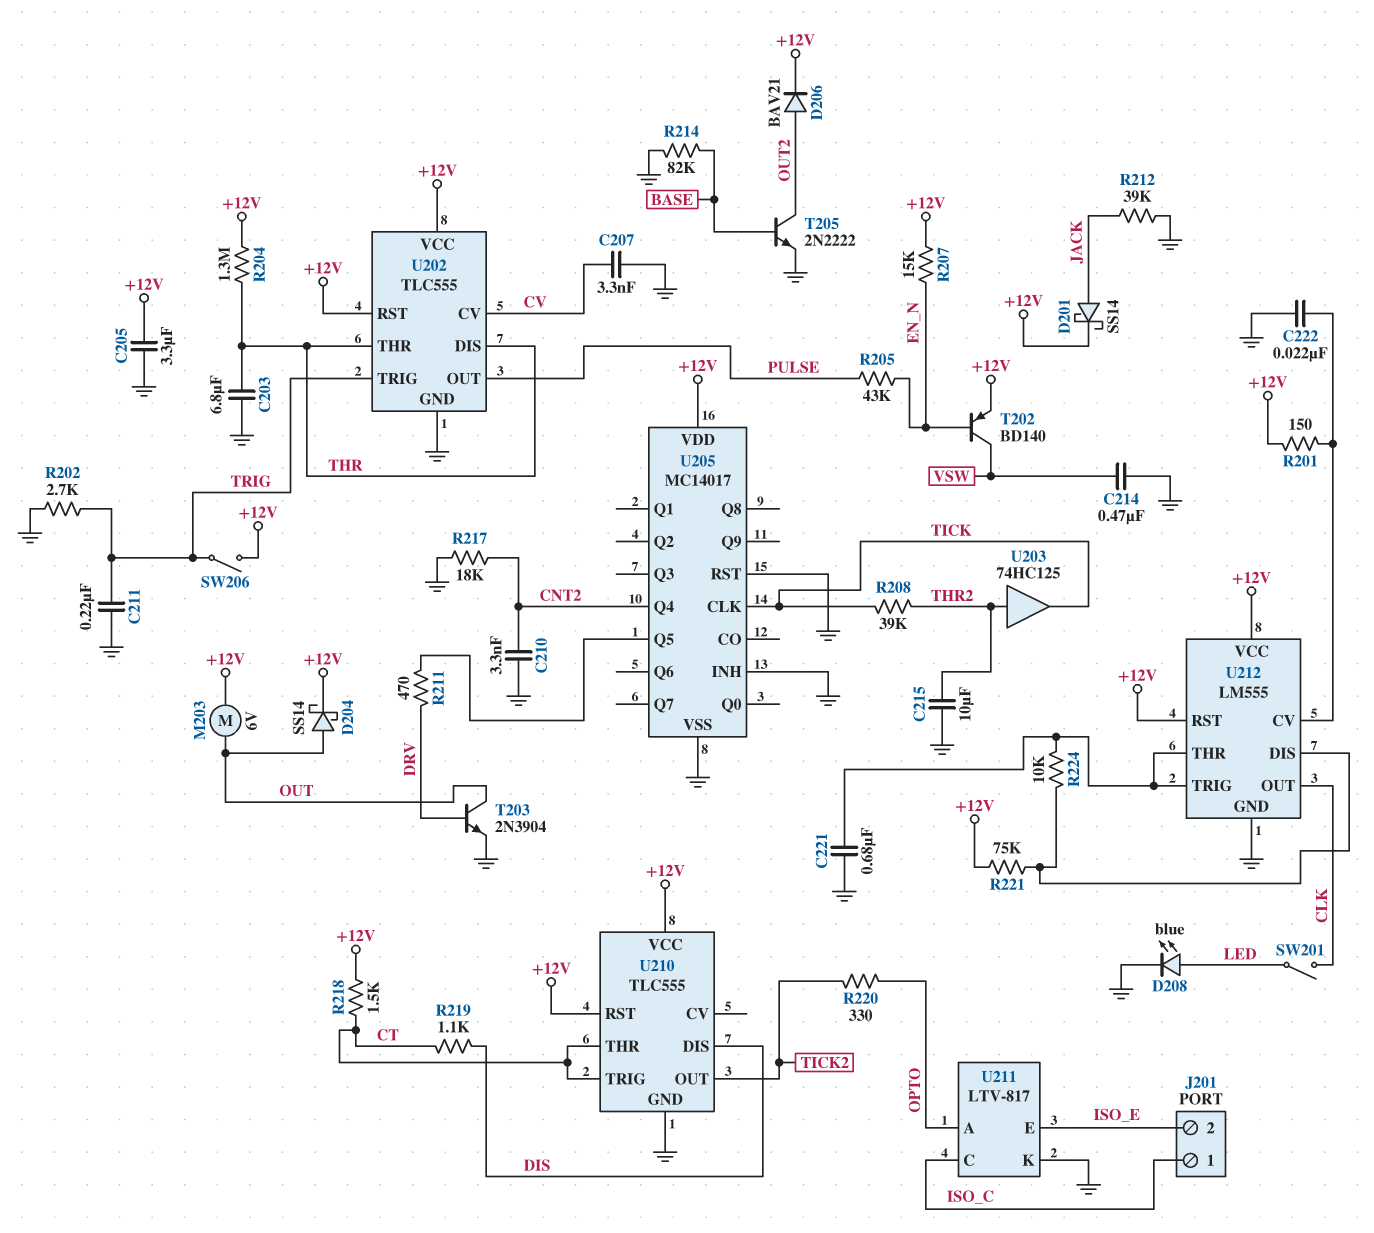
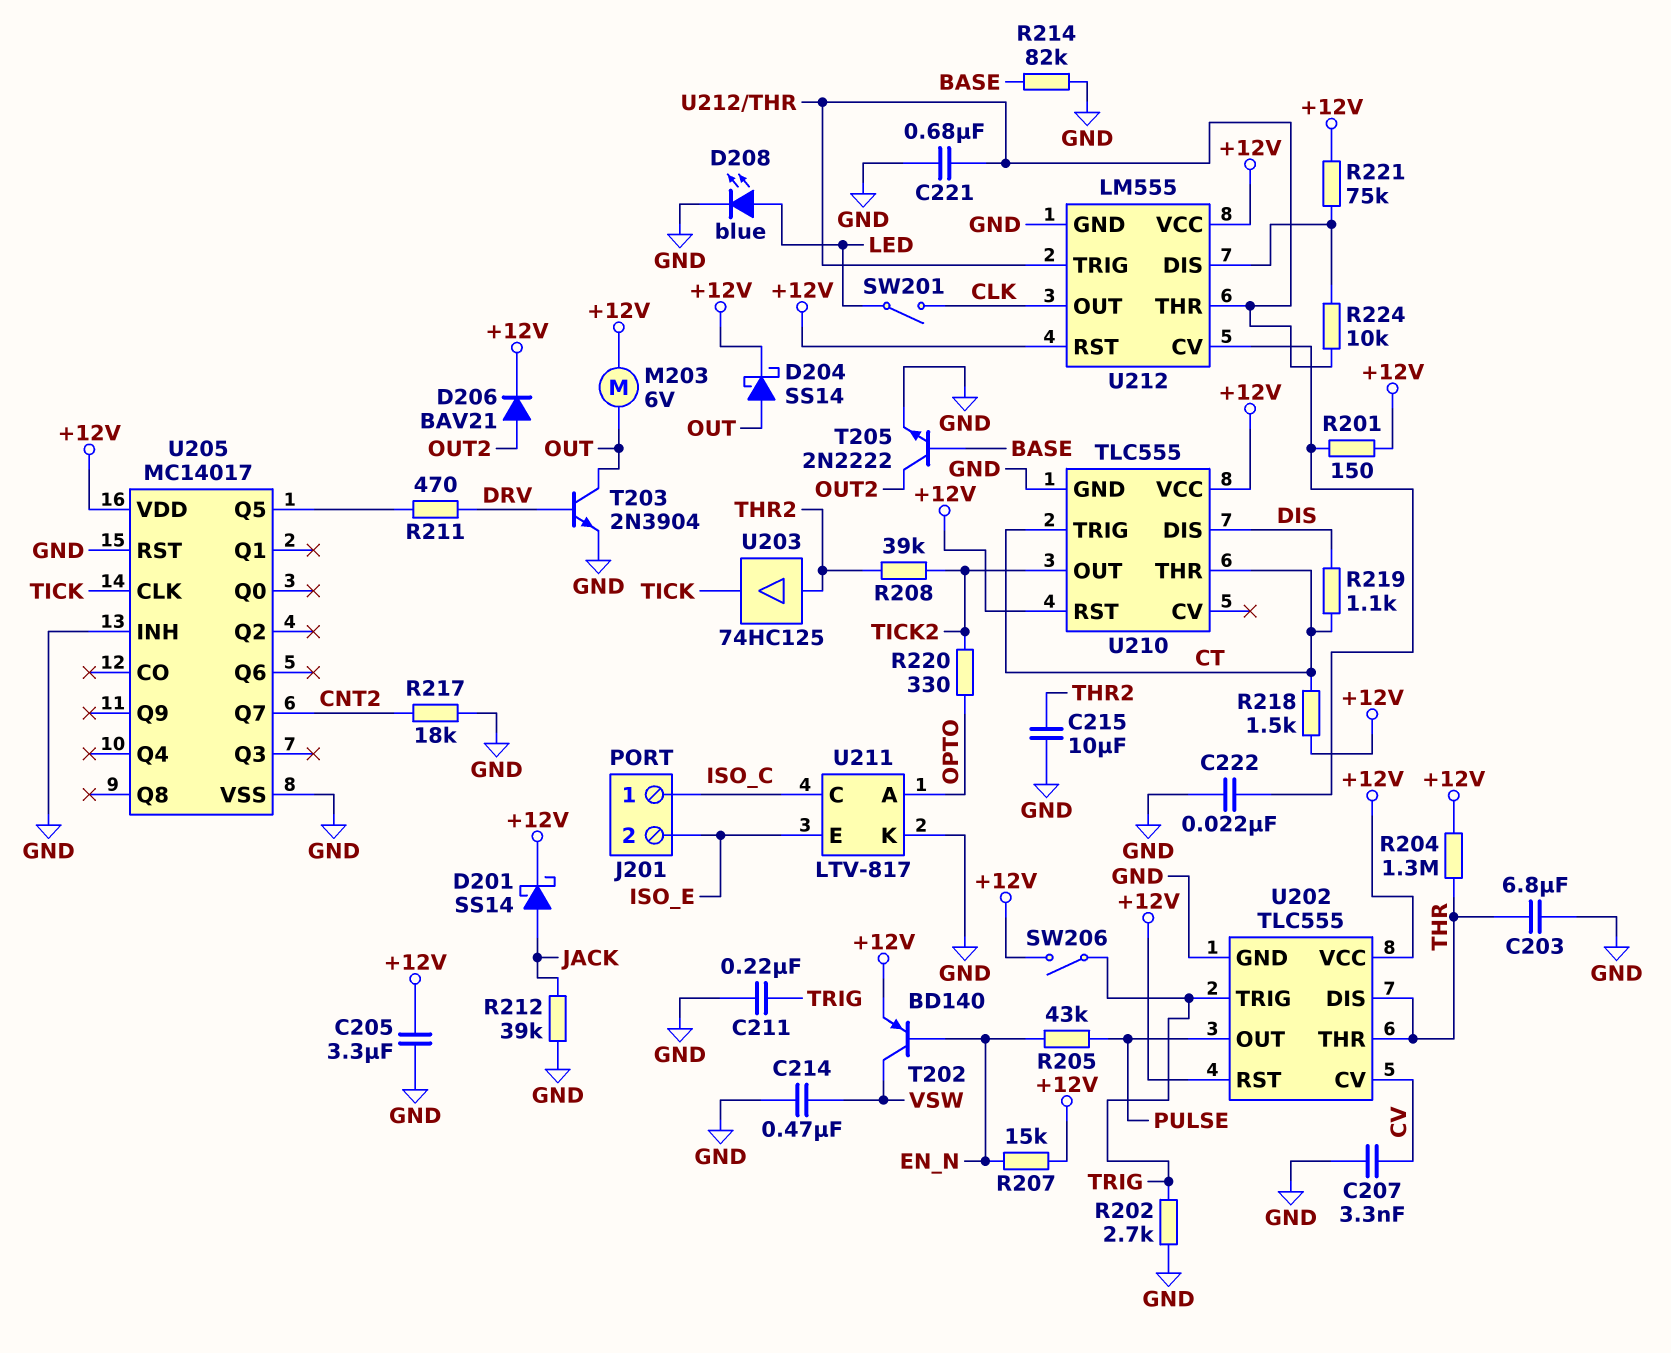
C210: 3.3nF (CNT2, GND) -> none
R208: 39k (THR2, TICK) -> 39k (THR2, TICK2)
U205 pin Q4: CNT2 -> none
U205 pin Q7: none -> CNT2

